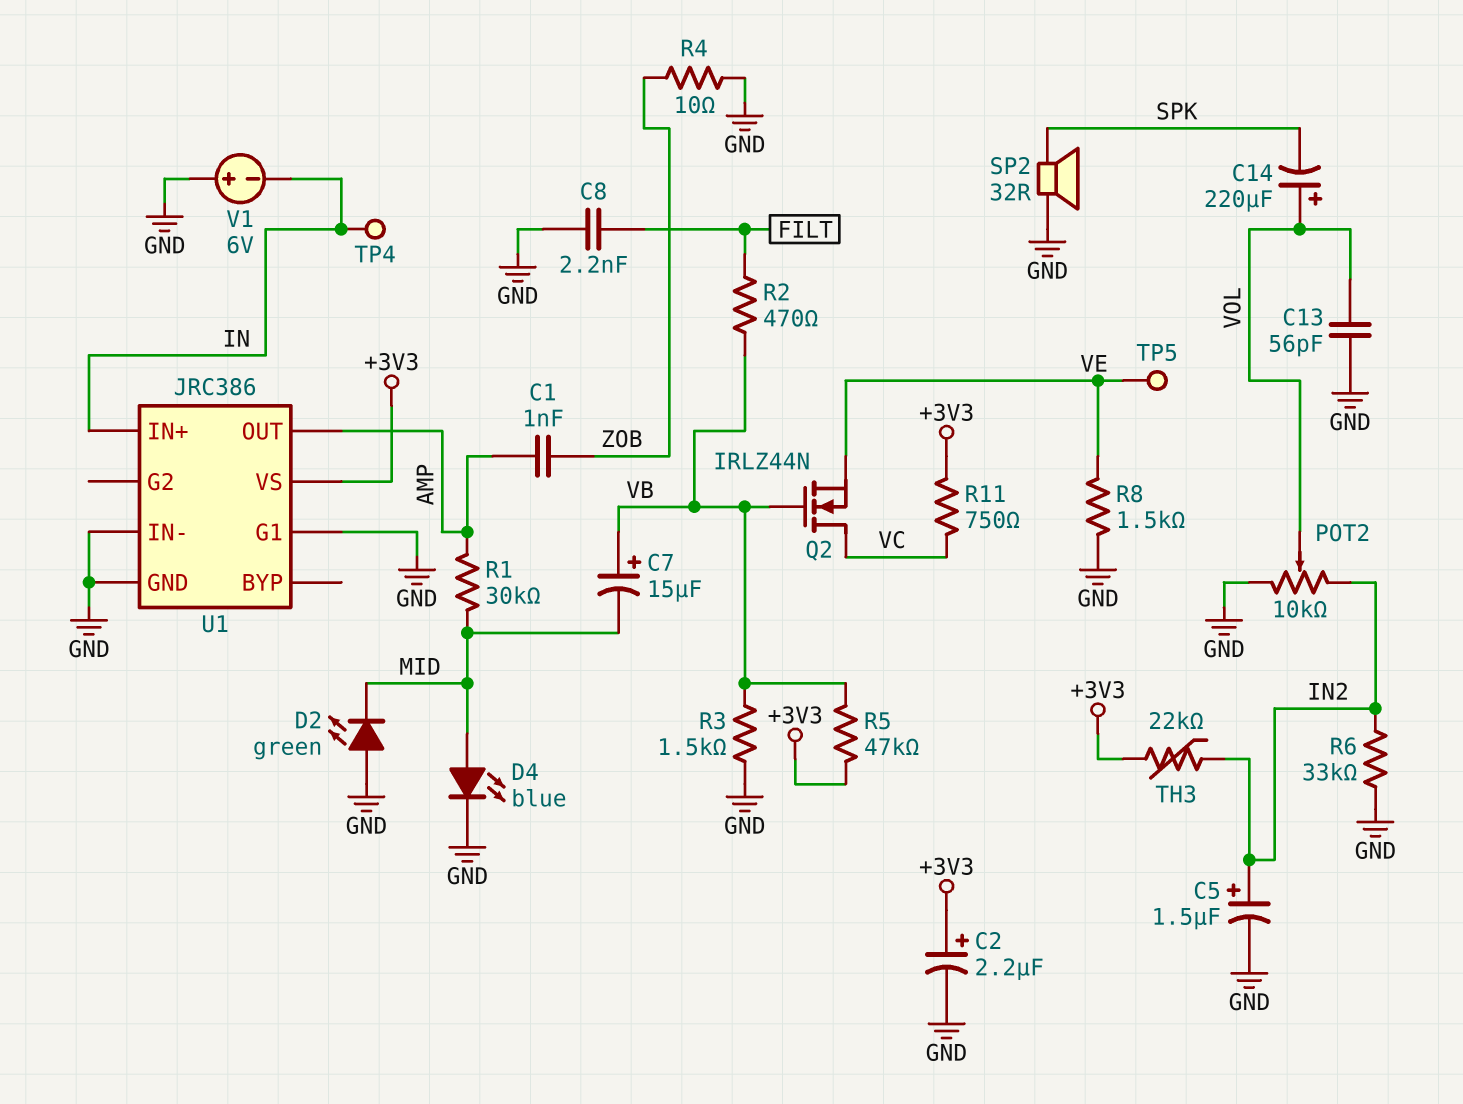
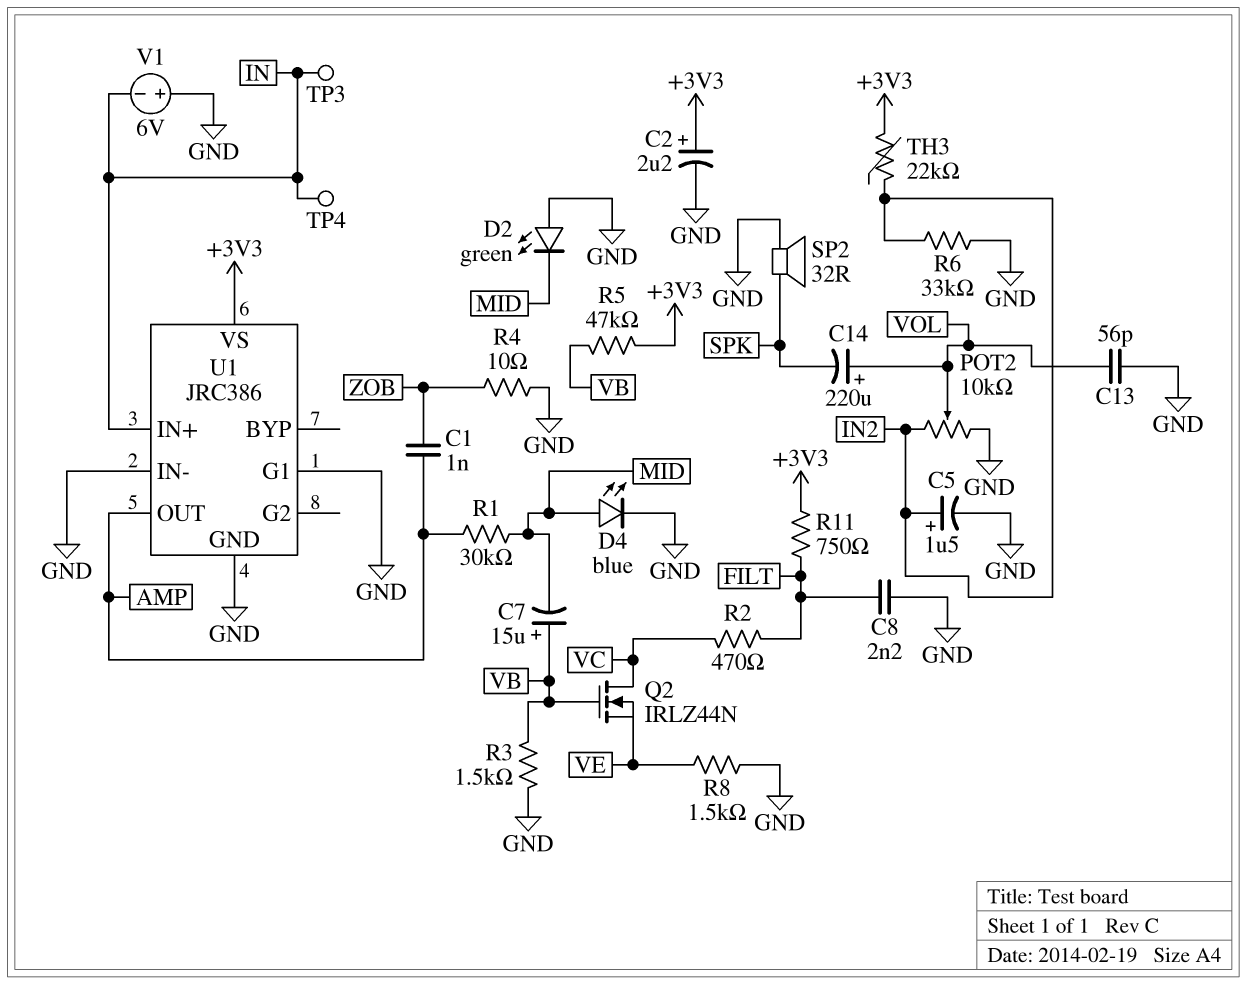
R2: 470 (FILT, VB) -> 470 (FILT, VC)
R11: 750 (+3V3, VC) -> 750 (+3V3, FILT)
TP3: none -> test point (IN)
TP5: test point (VE) -> none

